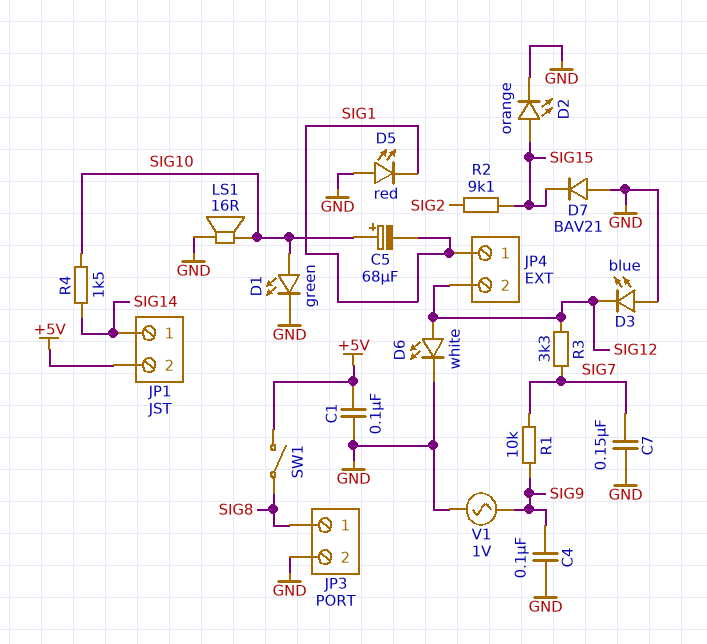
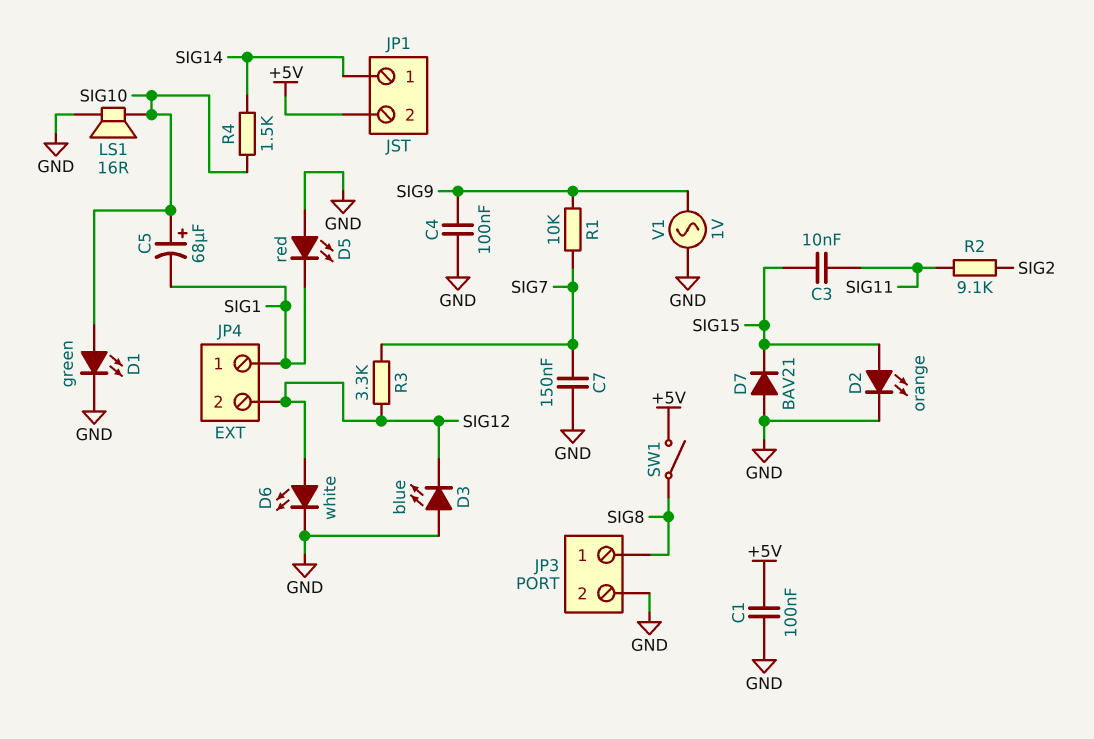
C3: none -> 10nF (SIG11, SIG15)
R2: 9.1k (SIG2, SIG15) -> 9.1k (SIG2, SIG11)

